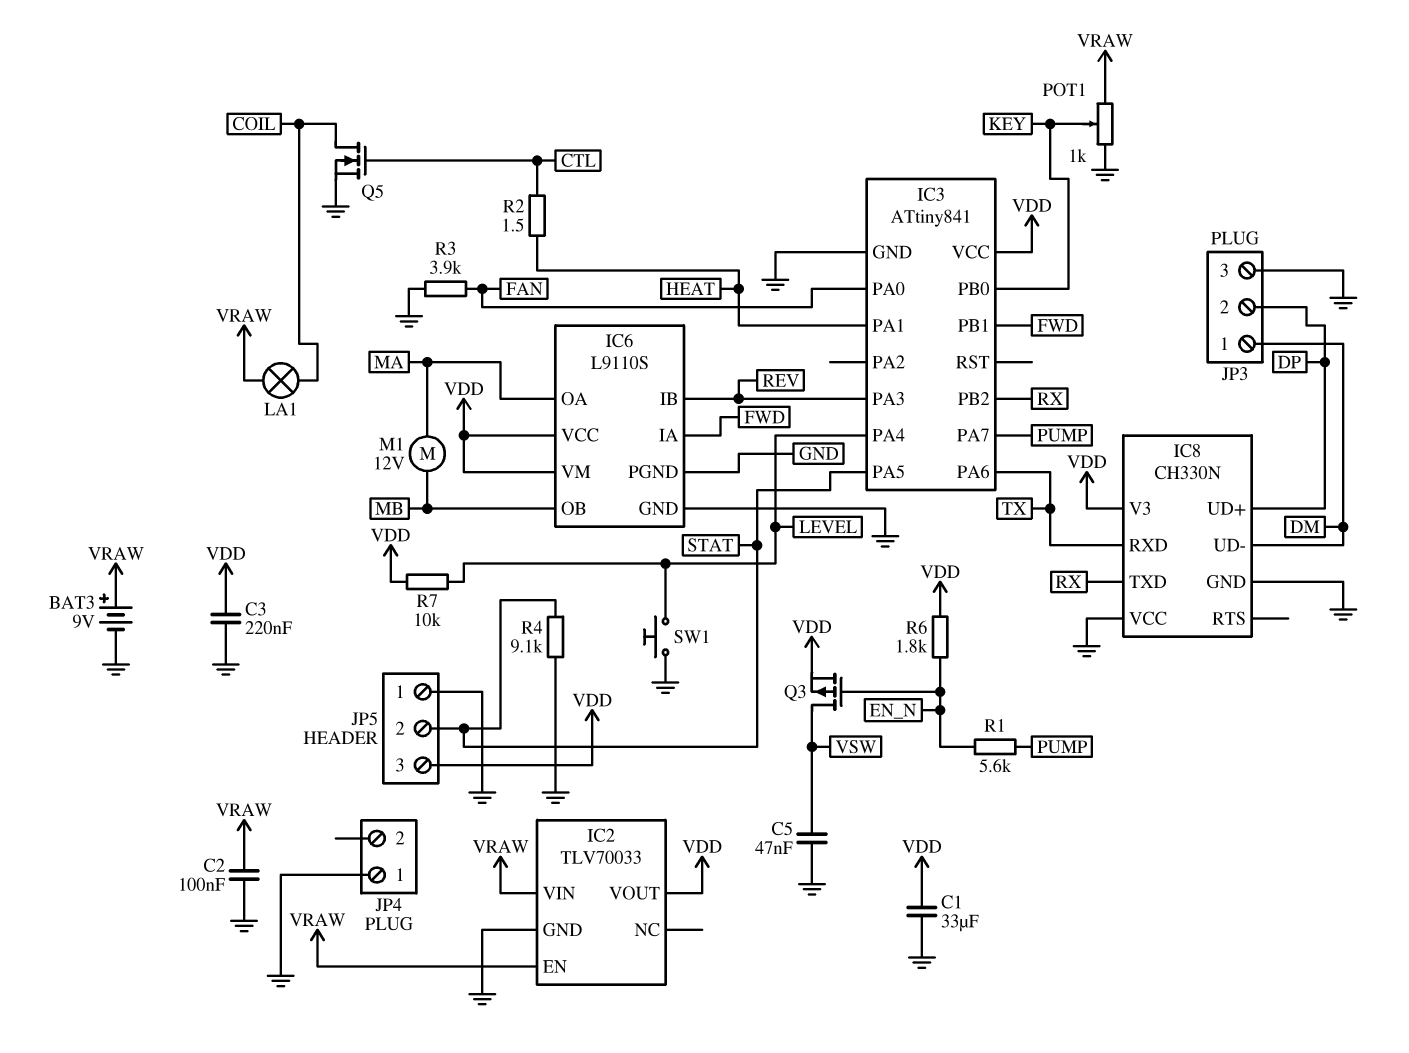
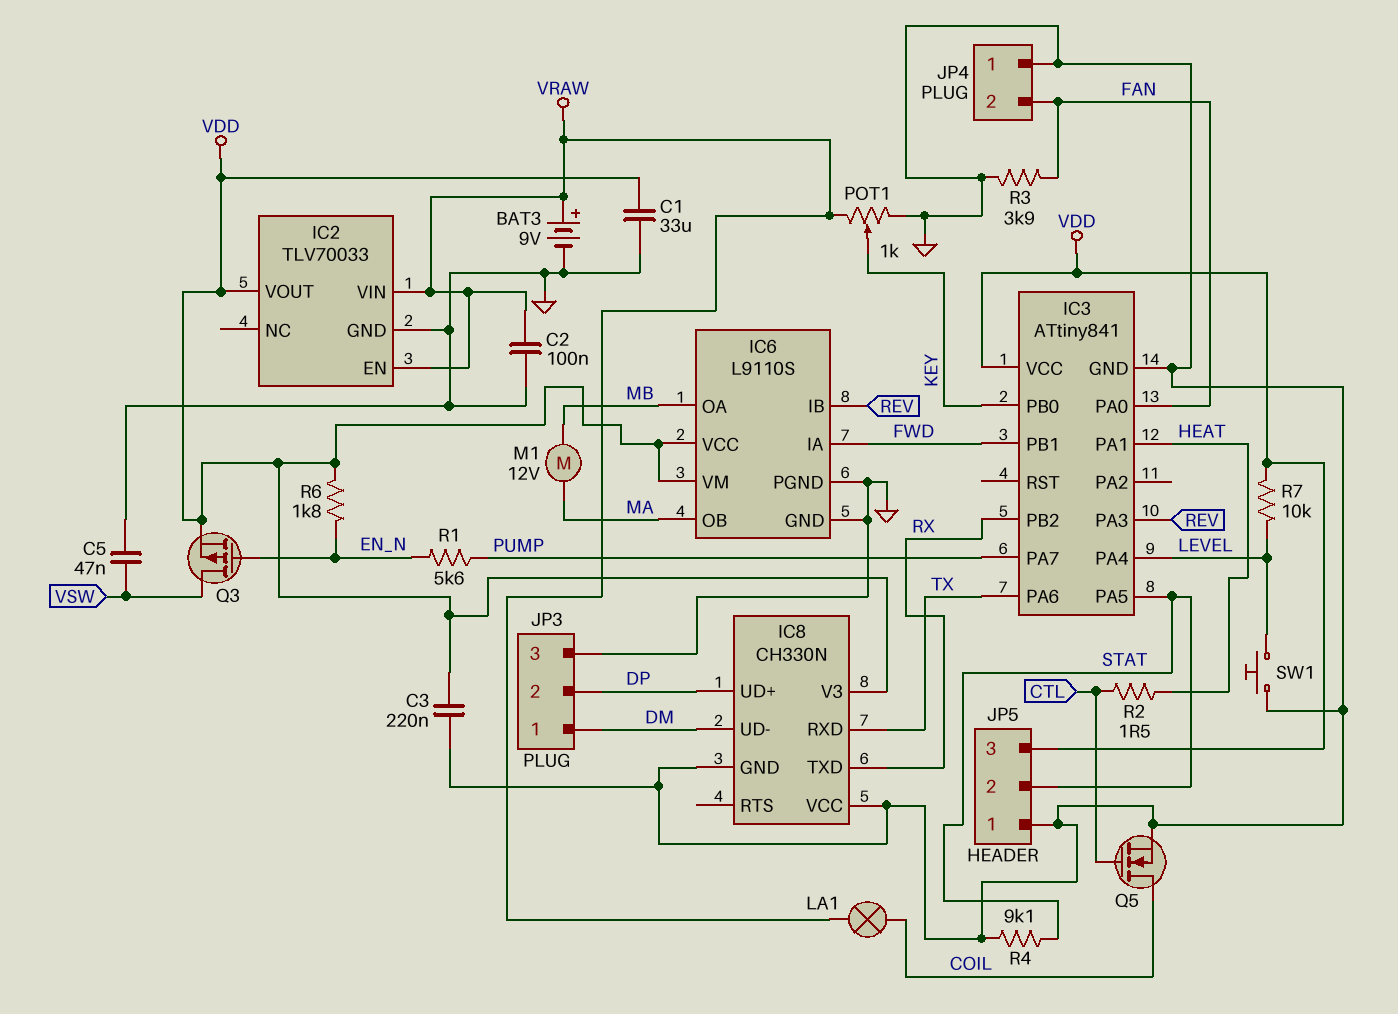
IC6 pin OA: MA -> MB
IC6 pin OB: MB -> MA
JP4 pin 2: none -> FAN

